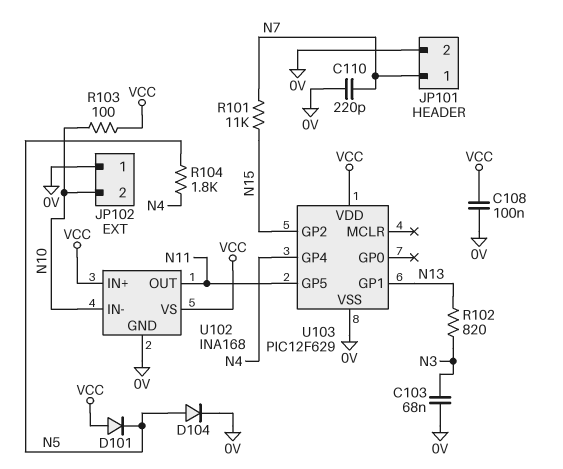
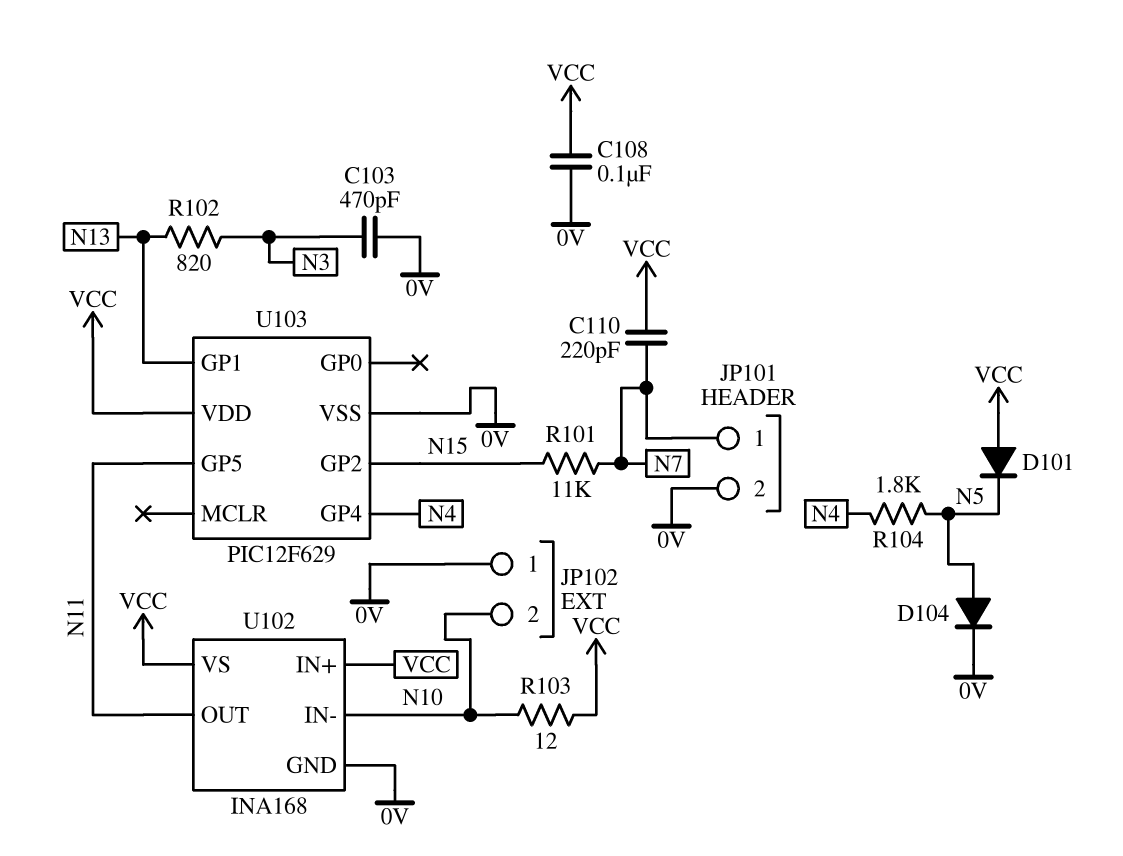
C103: 68nF (0V, N3) -> 470pF (0V, N3)
C110: 220pF (0V, N7) -> 220pF (N7, VCC)
R103: 100 (N10, VCC) -> 12 (N10, VCC)

